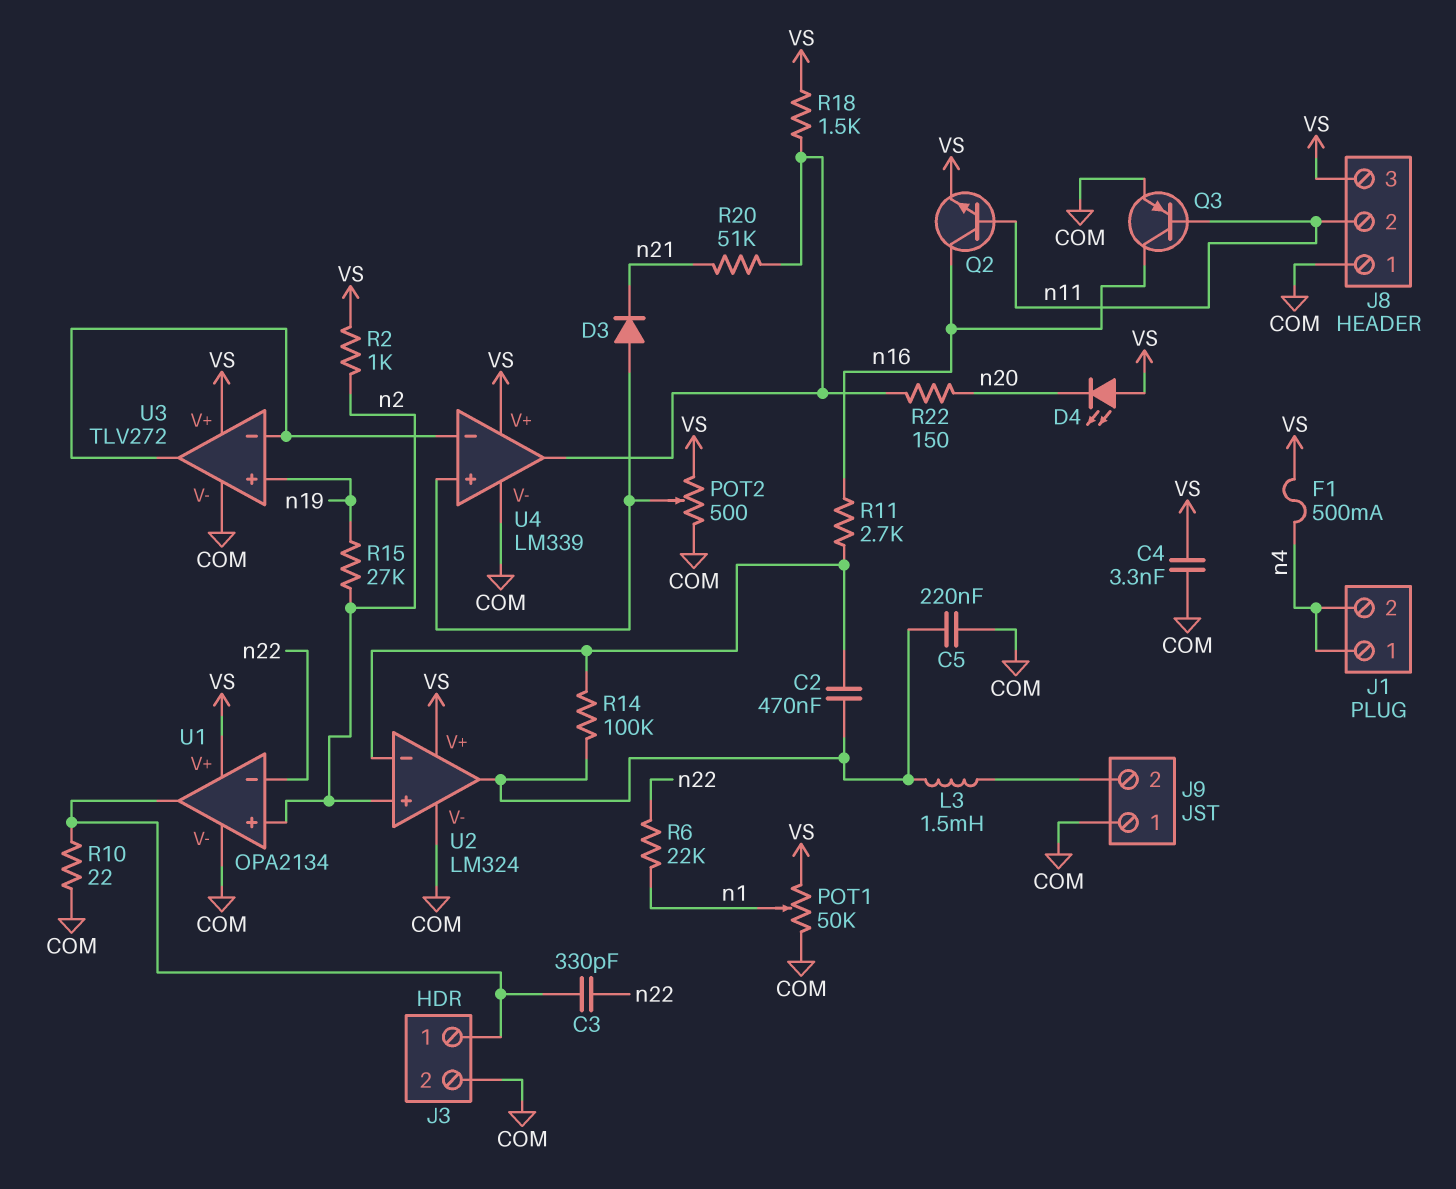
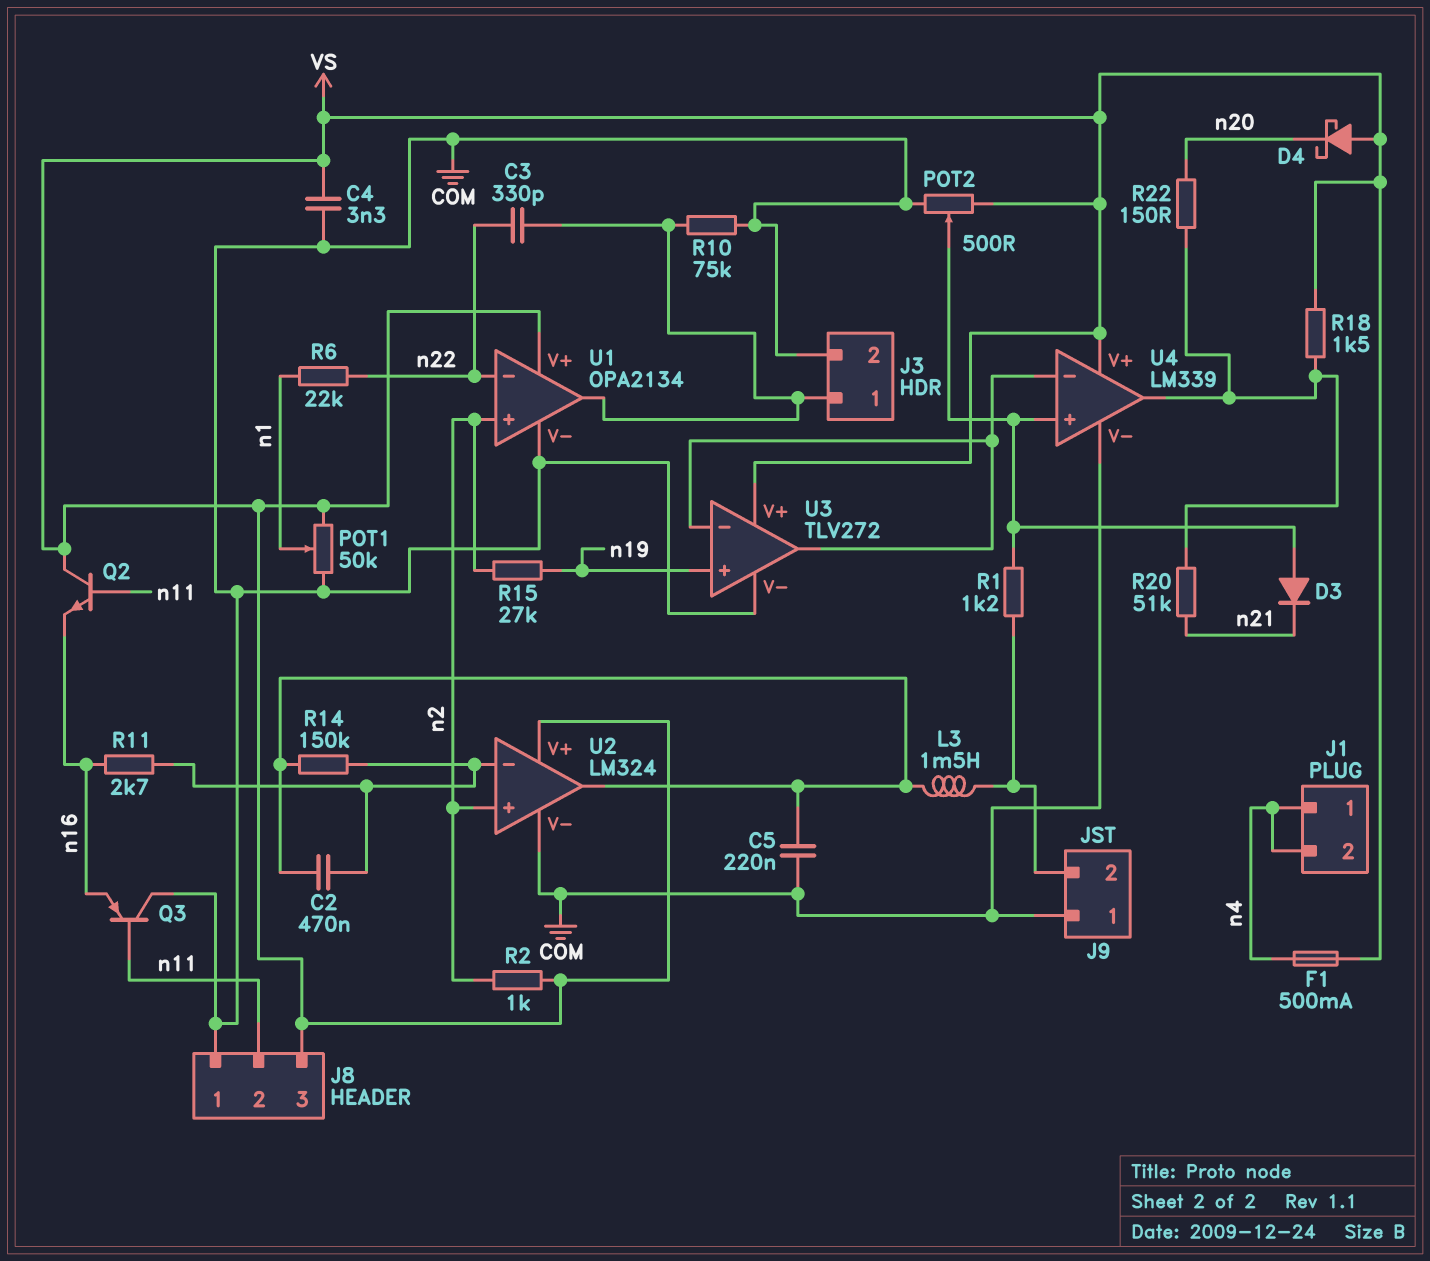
D4: LED (A VS, K n20) -> schottky (A VS, K n20)
Q2: NPN (B n11, C n16, E VS) -> NPN (B n11, C VS, E n16)
Q3: PNP (B n11, C n16, E COM) -> PNP (B n11, C COM, E n16)
R1: none -> 1.2k (J9/2, U4/in+)
R10: 22 (COM, J3/1) -> 75k (COM, J3/1)
R14: 100k (U2/in-, U2/out) -> 150k (U2/in-, U2/out)

